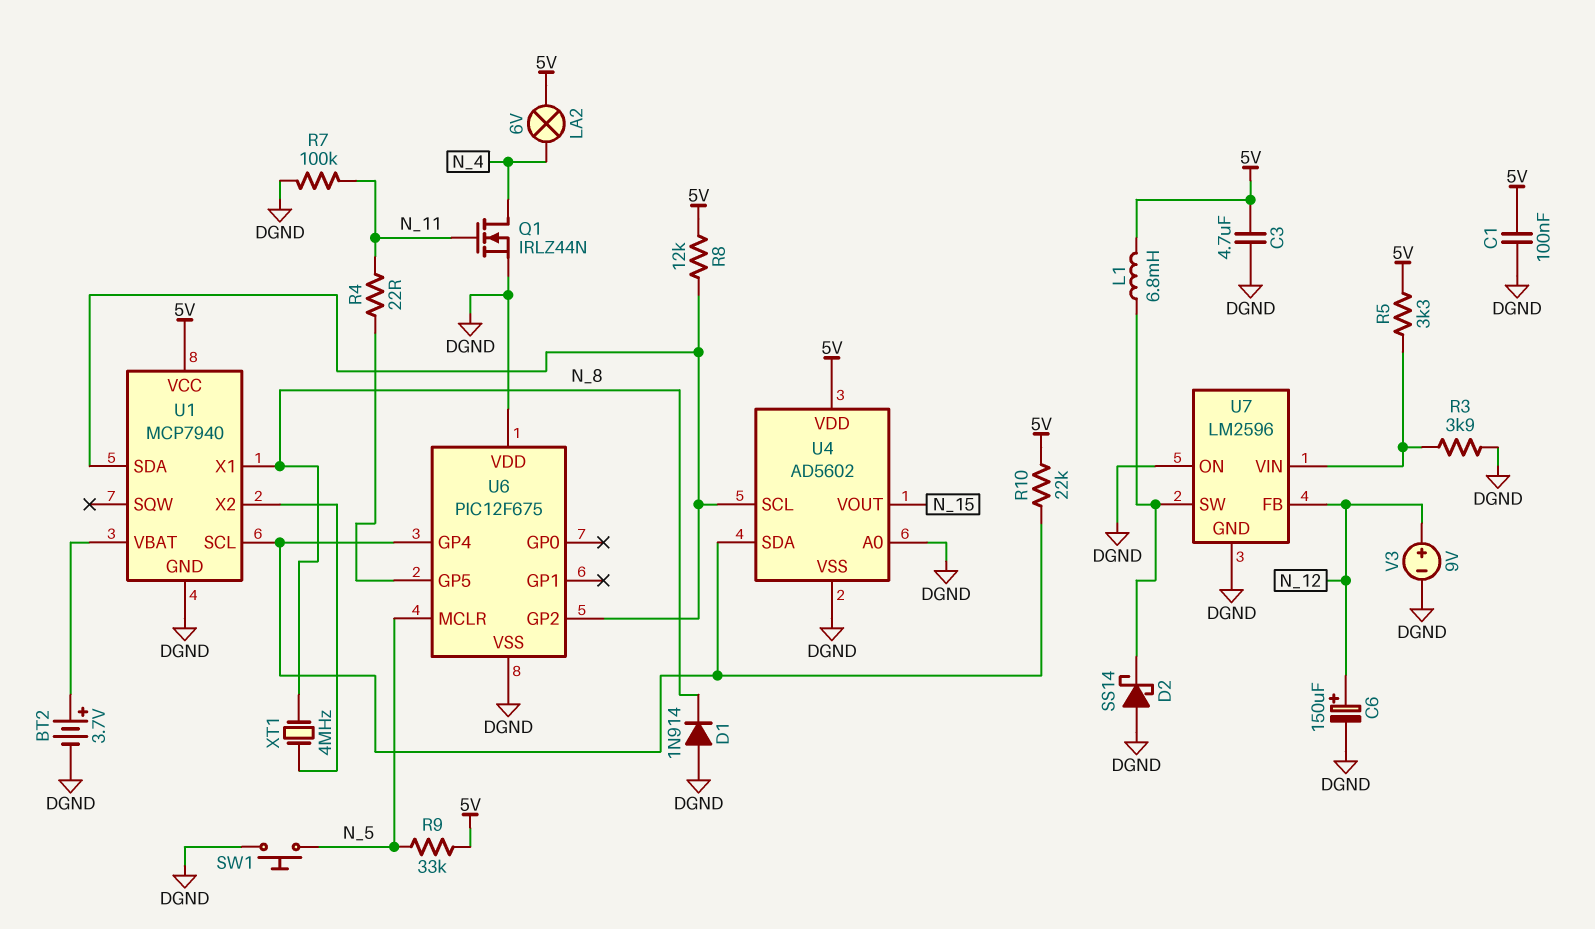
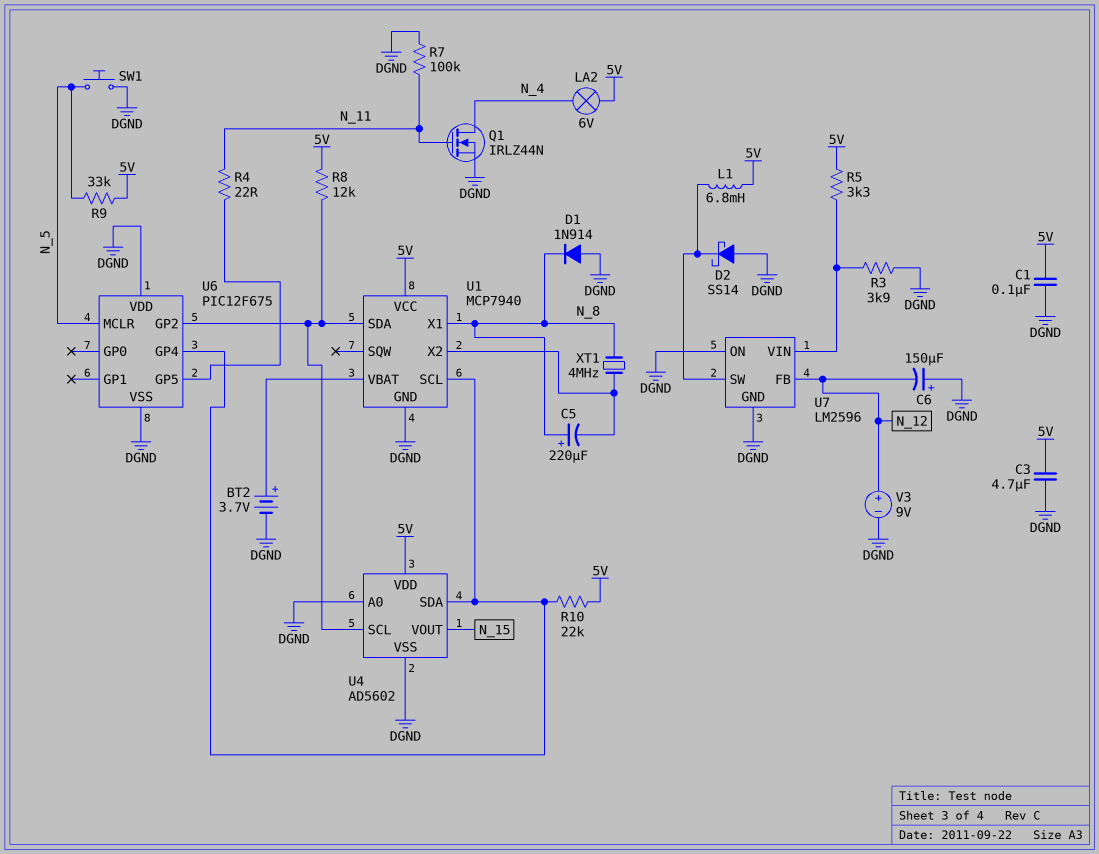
C5: none -> 220uF (plus N_8, minus U1/X2)
C6: 150uF (plus N_12, minus DGND) -> 150uF (plus DGND, minus N_12)

